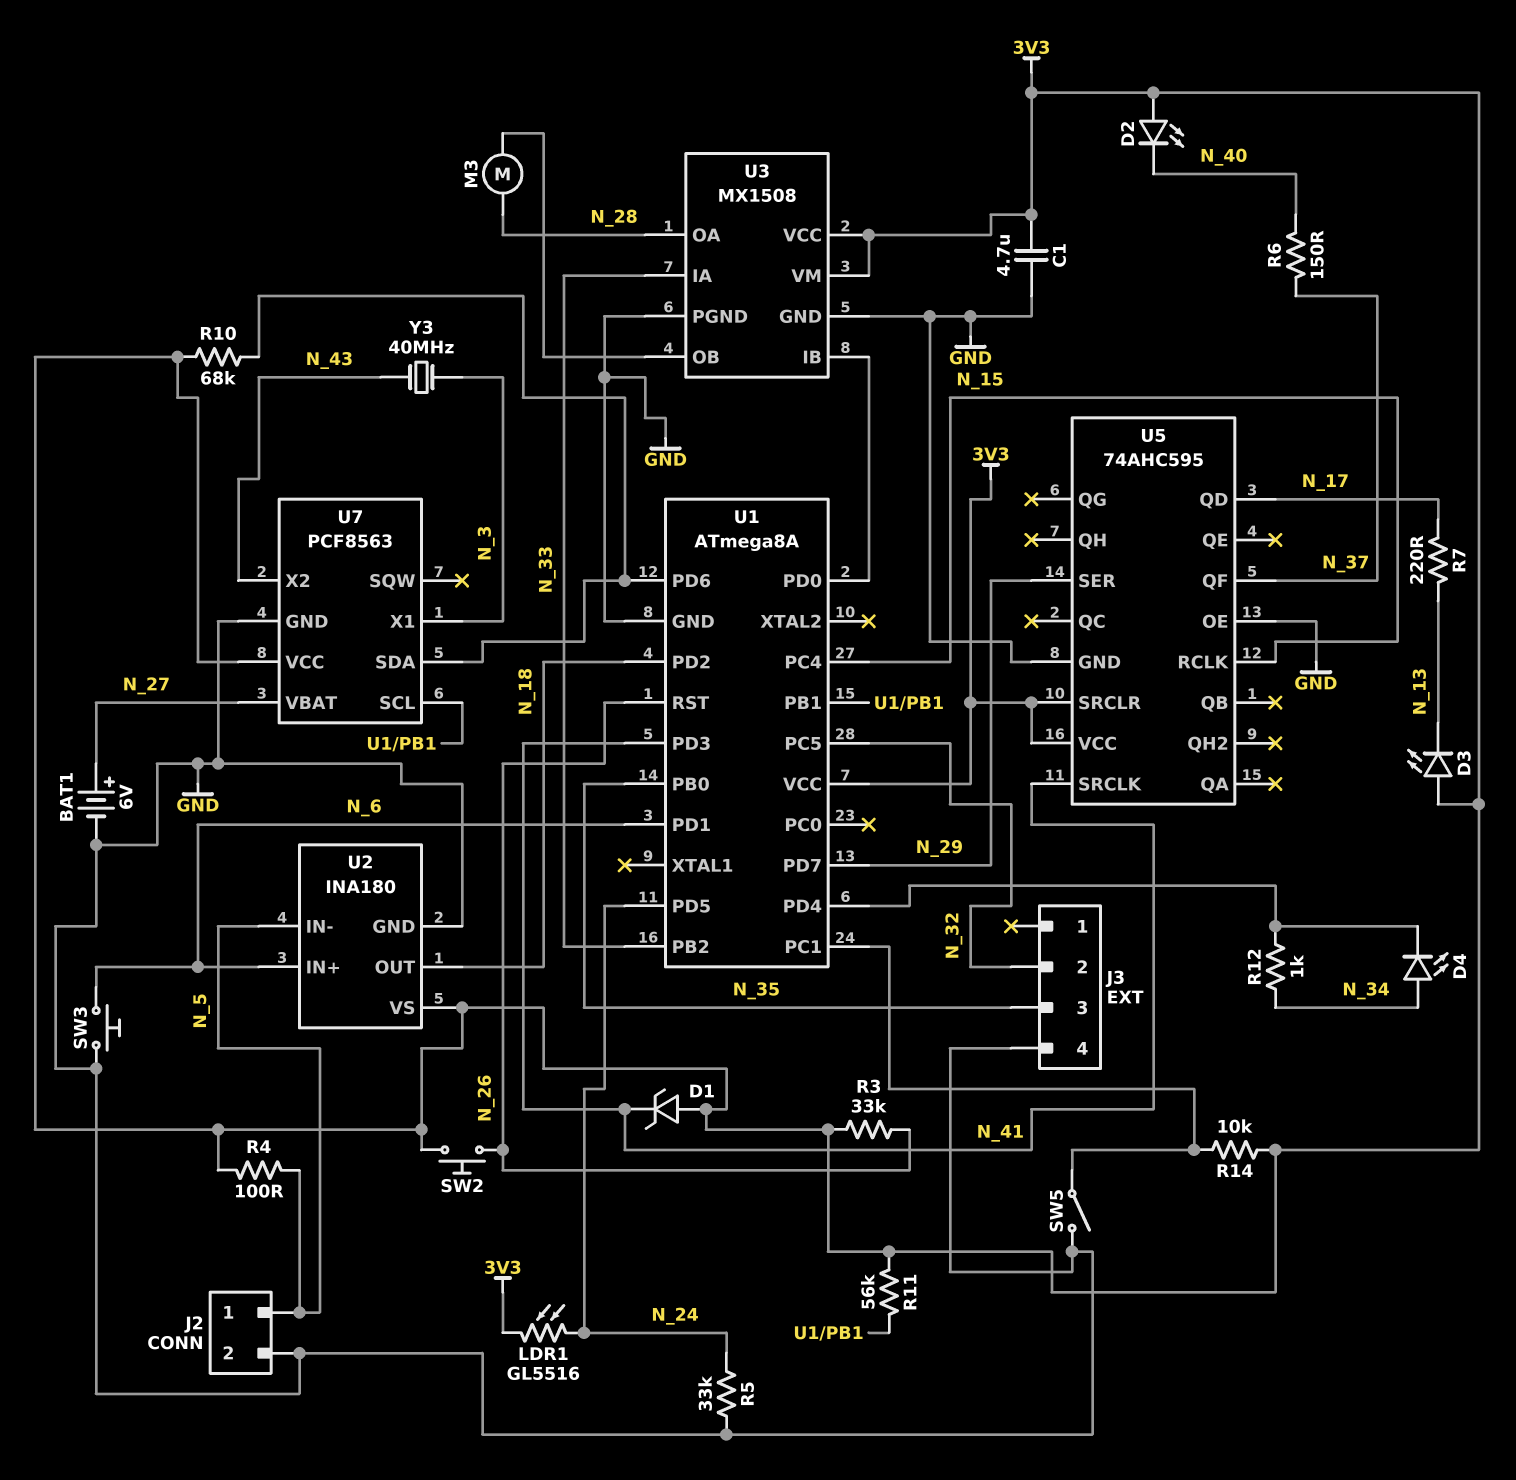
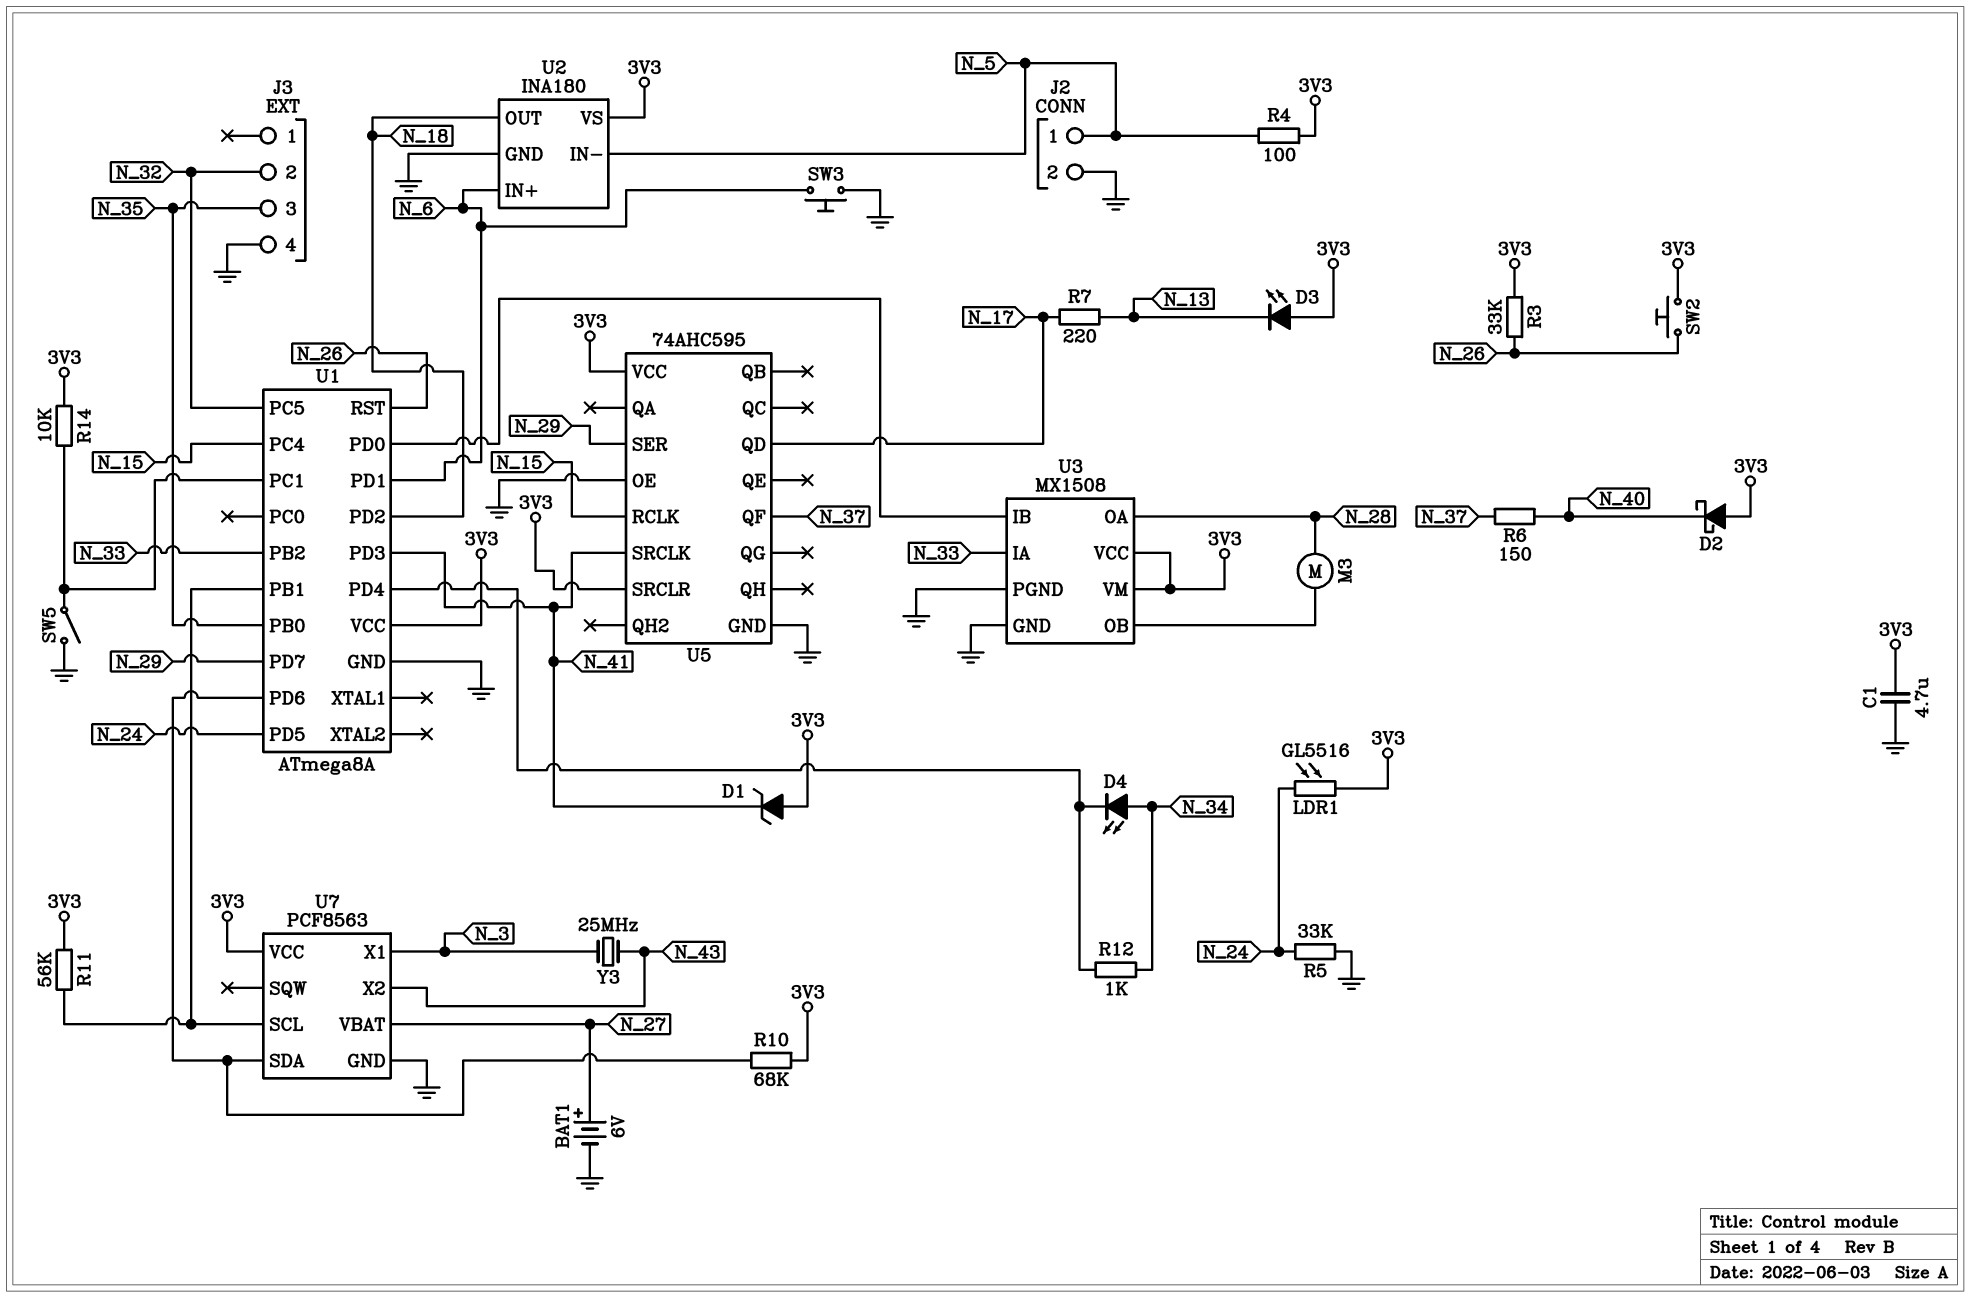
D2: LED (A 3V3, K N_40) -> schottky (A 3V3, K N_40)
Y3: 40MHz (N_3, N_43) -> 25MHz (N_3, N_43)

